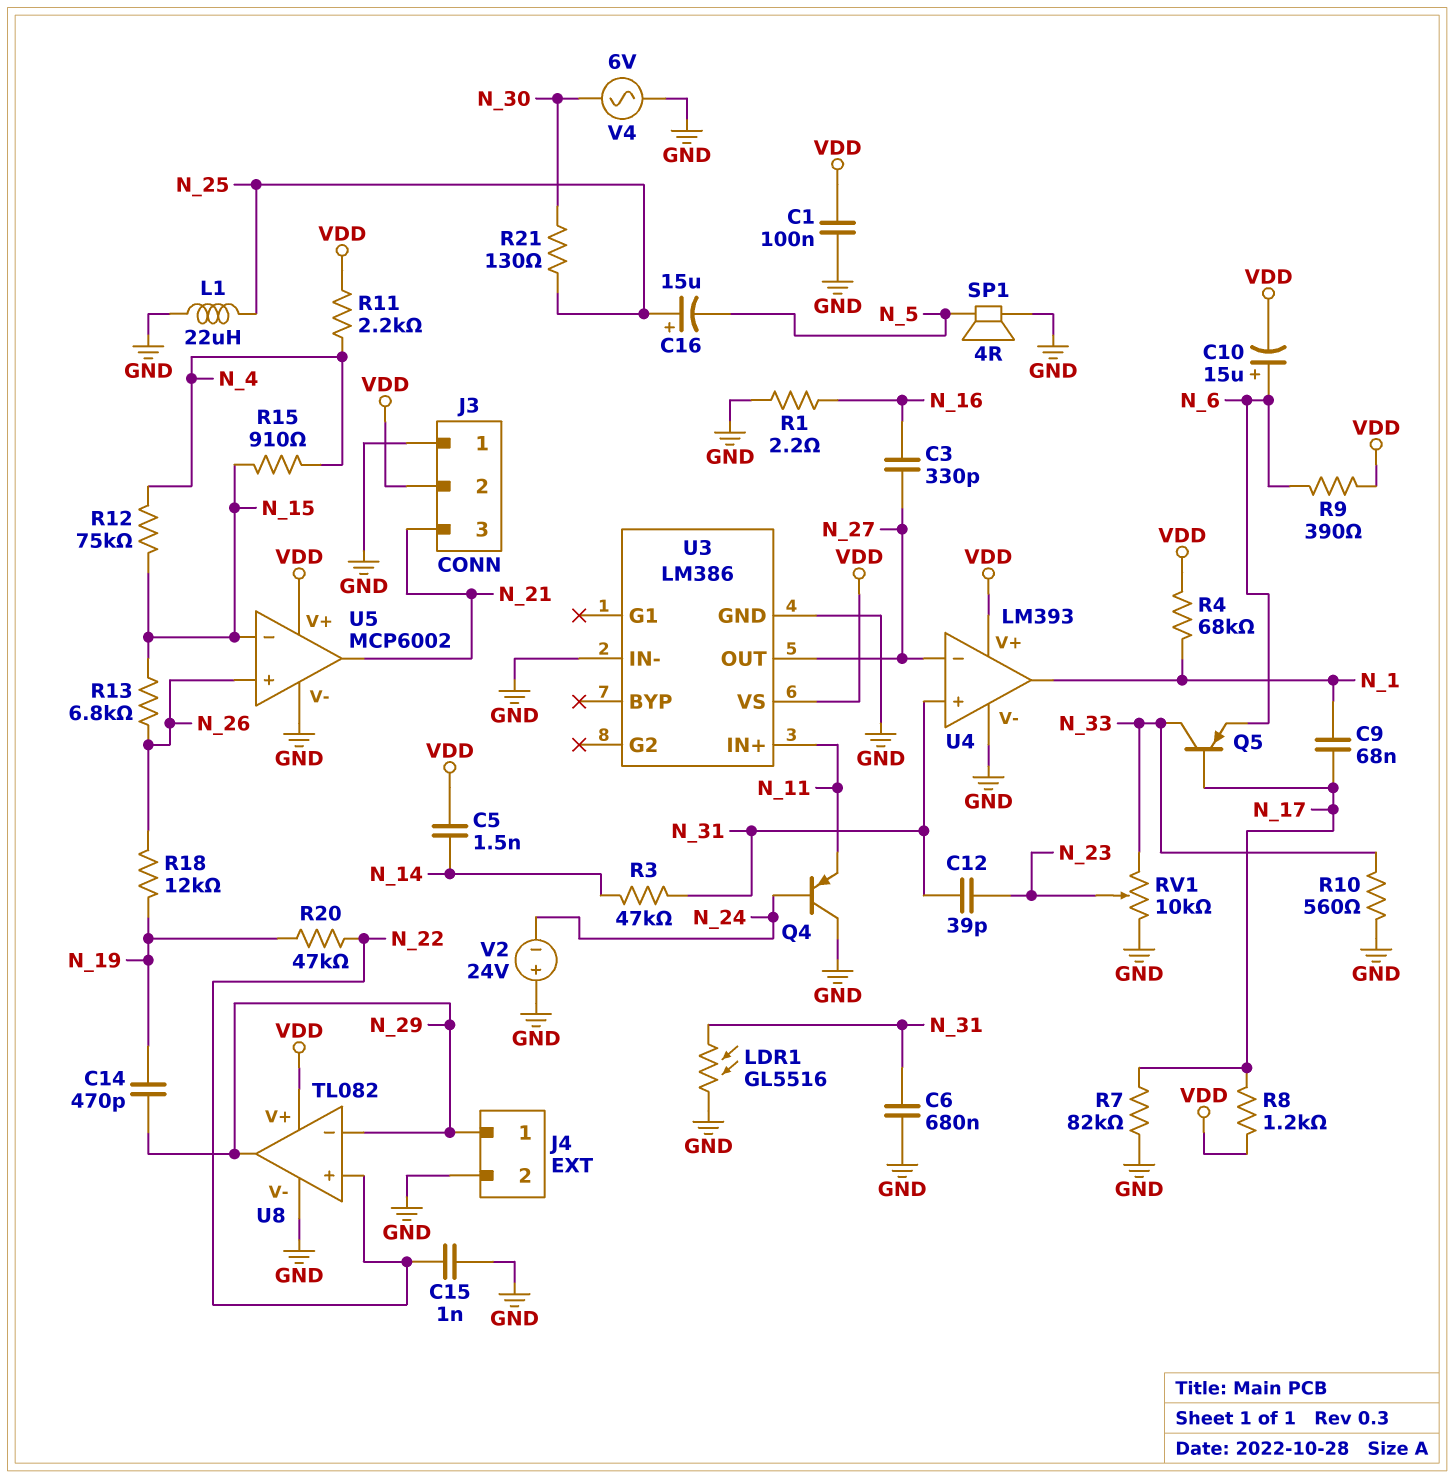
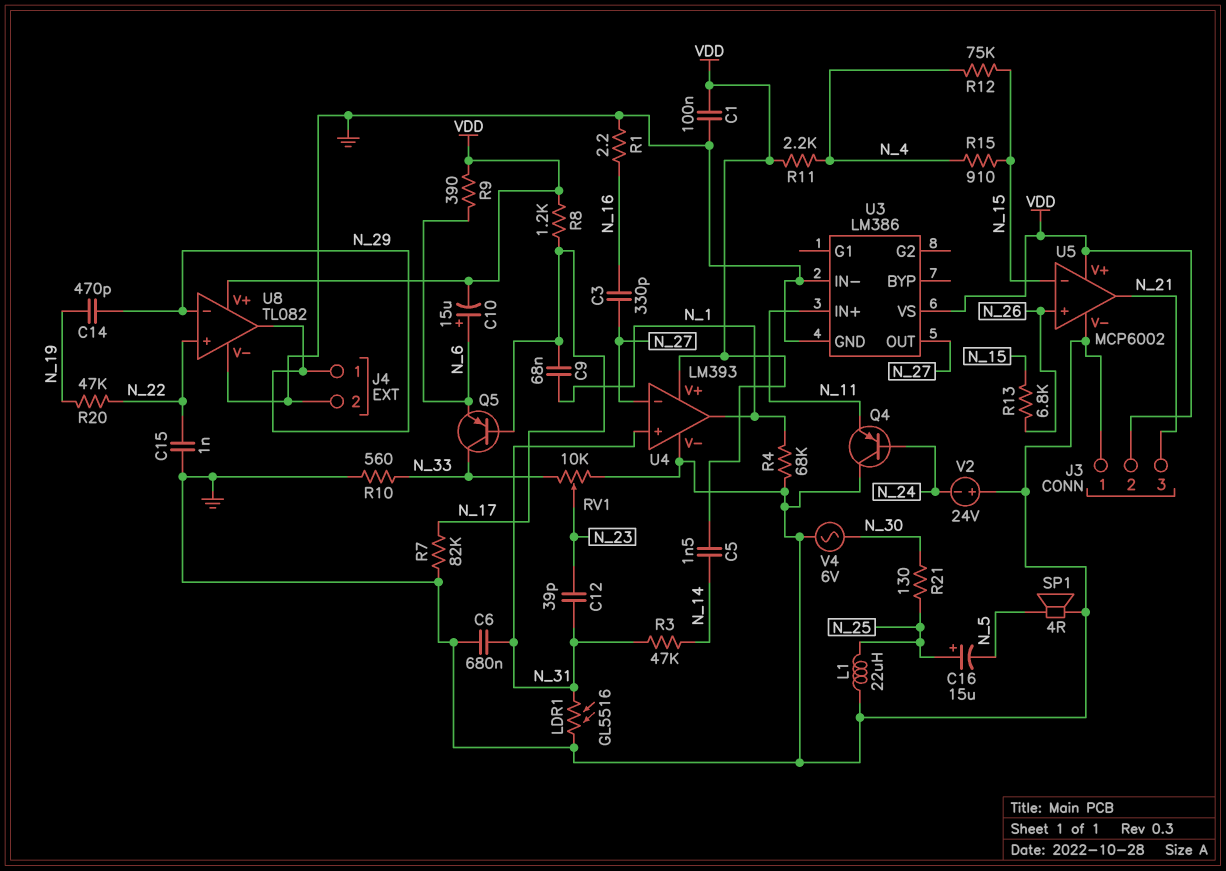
R4: 68k (N_1, VDD) -> 68k (GND, N_1)
R18: 12k (N_19, N_26) -> none

